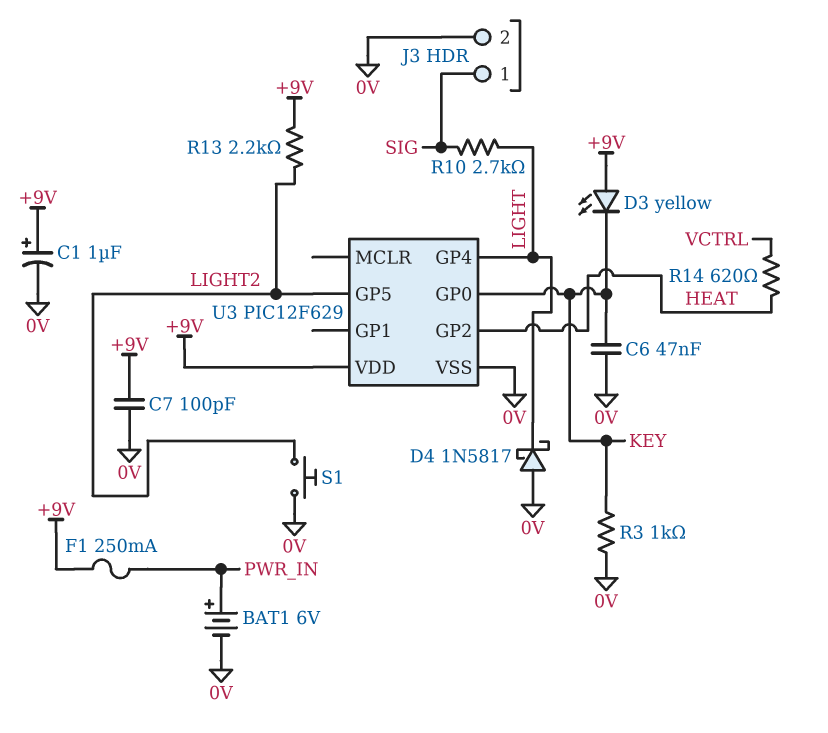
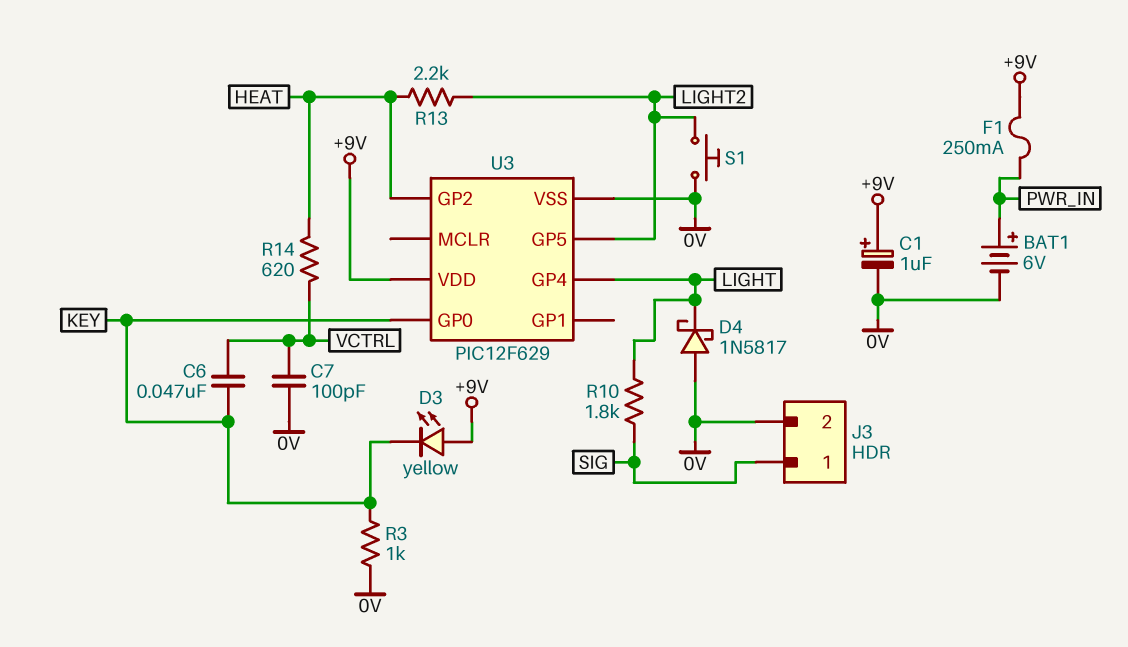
C6: 47nF (0V, KEY) -> 47nF (KEY, VCTRL)
C7: 100pF (+9V, 0V) -> 100pF (0V, VCTRL)
R10: 2.7k (LIGHT, SIG) -> 1.8k (LIGHT, SIG)
R13: 2.2k (+9V, LIGHT2) -> 2.2k (HEAT, LIGHT2)

